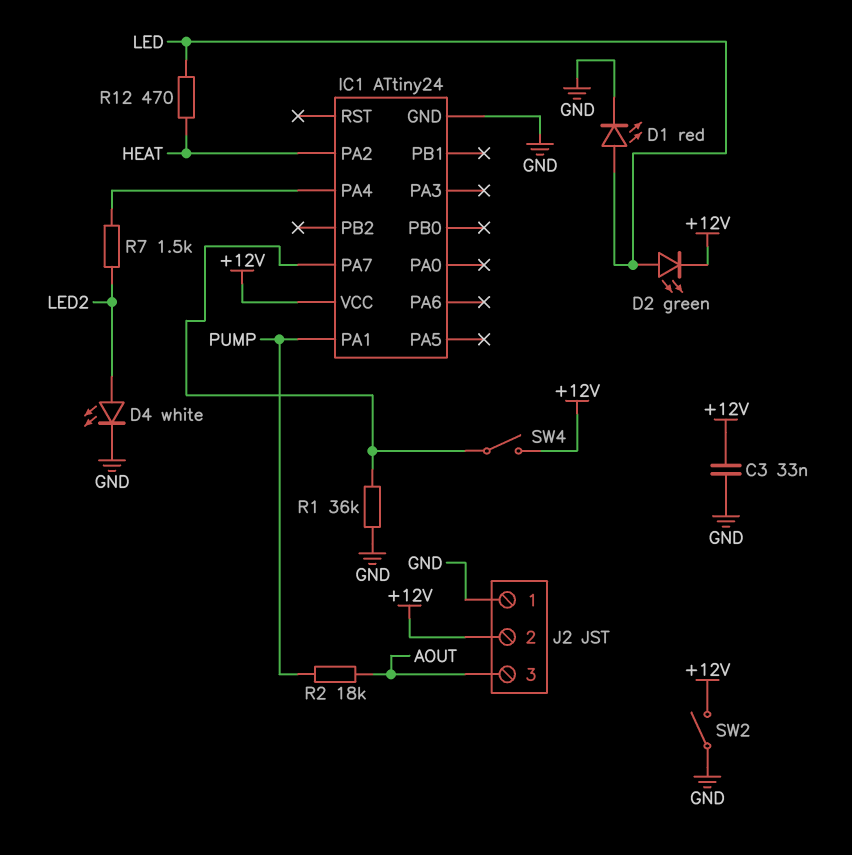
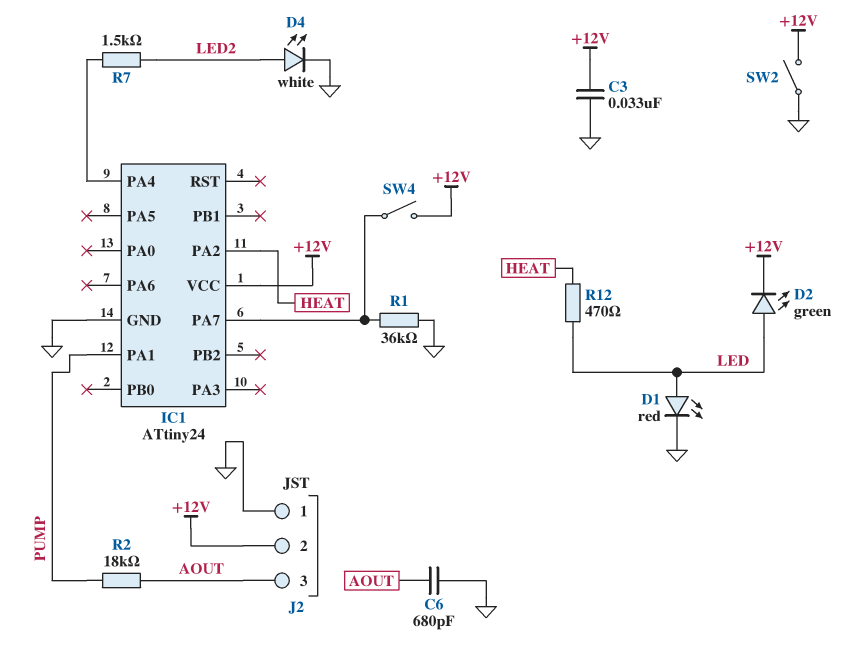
C6: none -> 680pF (AOUT, GND)

